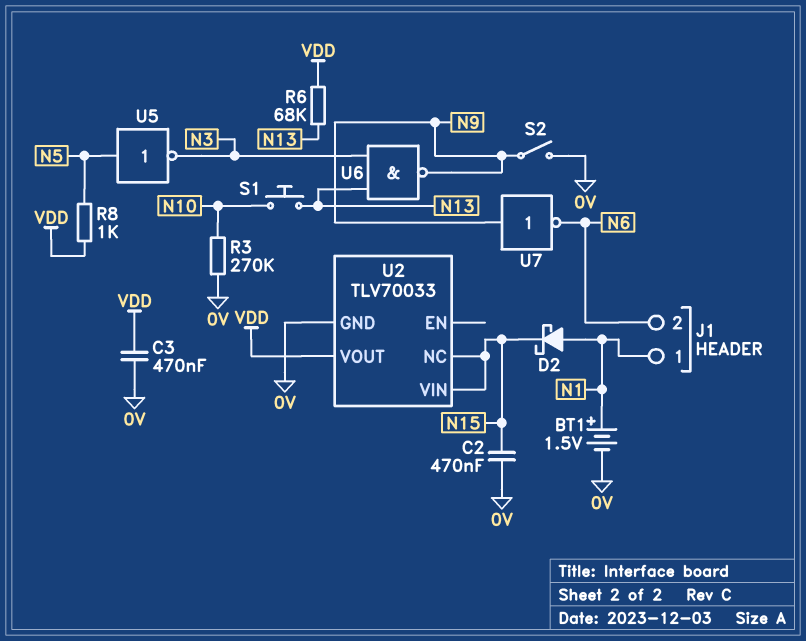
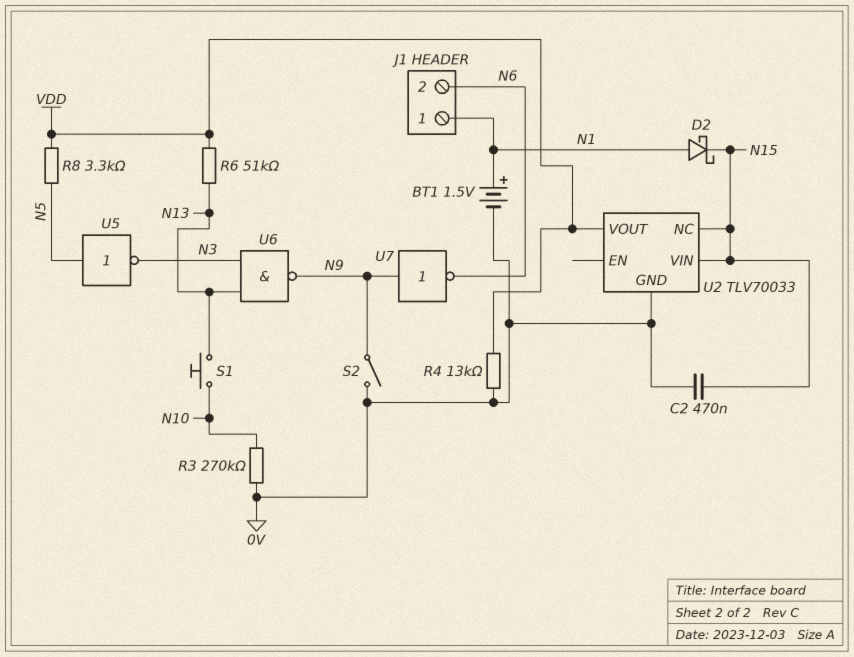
C3: 470nF (0V, VDD) -> none
R4: none -> 13k (0V, VDD)
R6: 68k (N13, VDD) -> 51k (N13, VDD)
R8: 1k (N5, VDD) -> 3.3k (N5, VDD)

